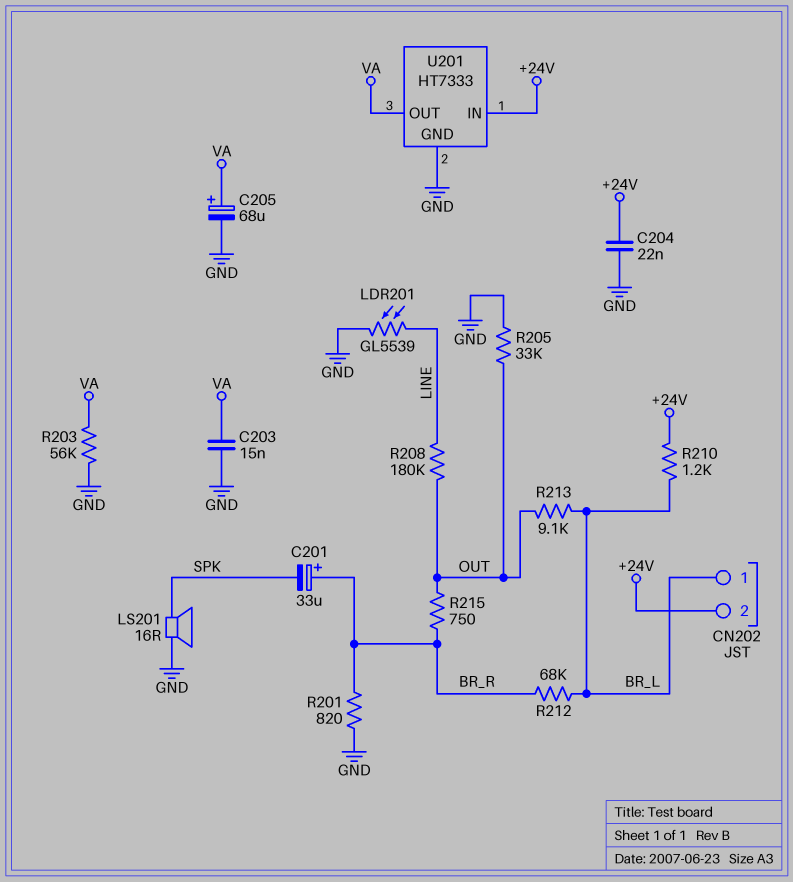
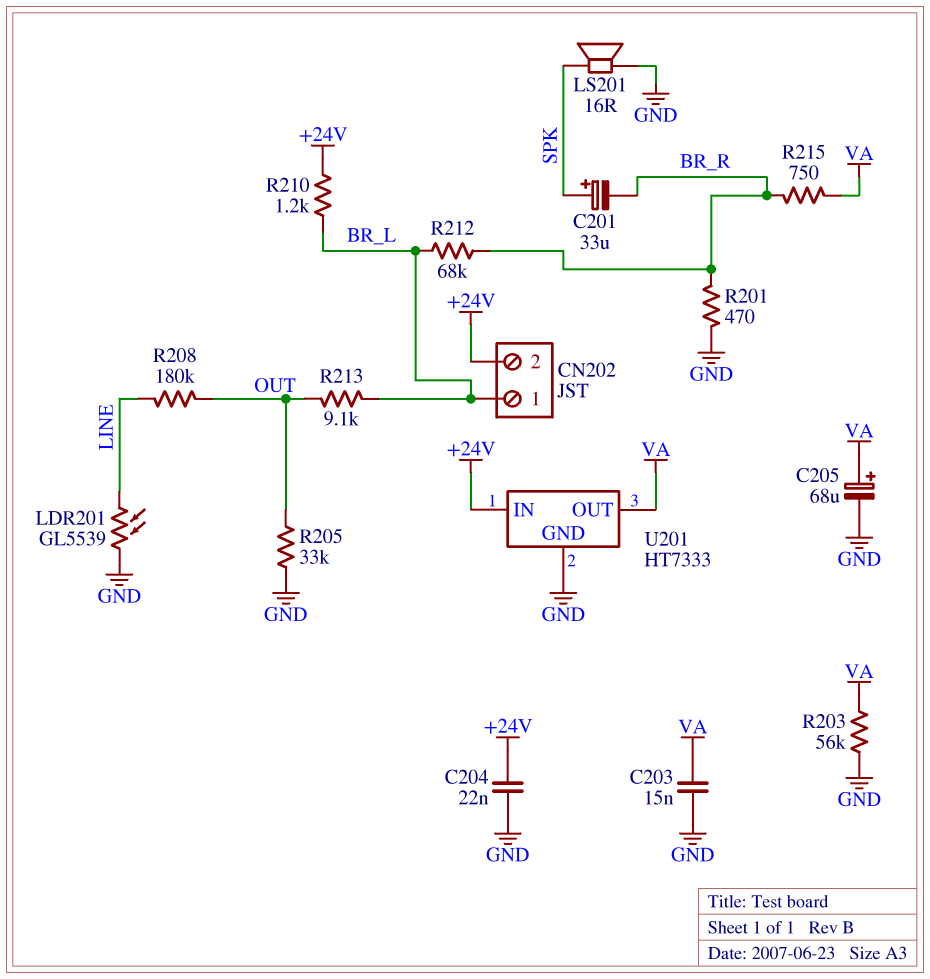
C201: 33uF (plus BR_R, minus SPK) -> 33uF (plus SPK, minus BR_R)
R201: 820 (BR_R, GND) -> 470 (BR_R, GND)
R215: 750 (BR_R, OUT) -> 750 (BR_R, VA)

